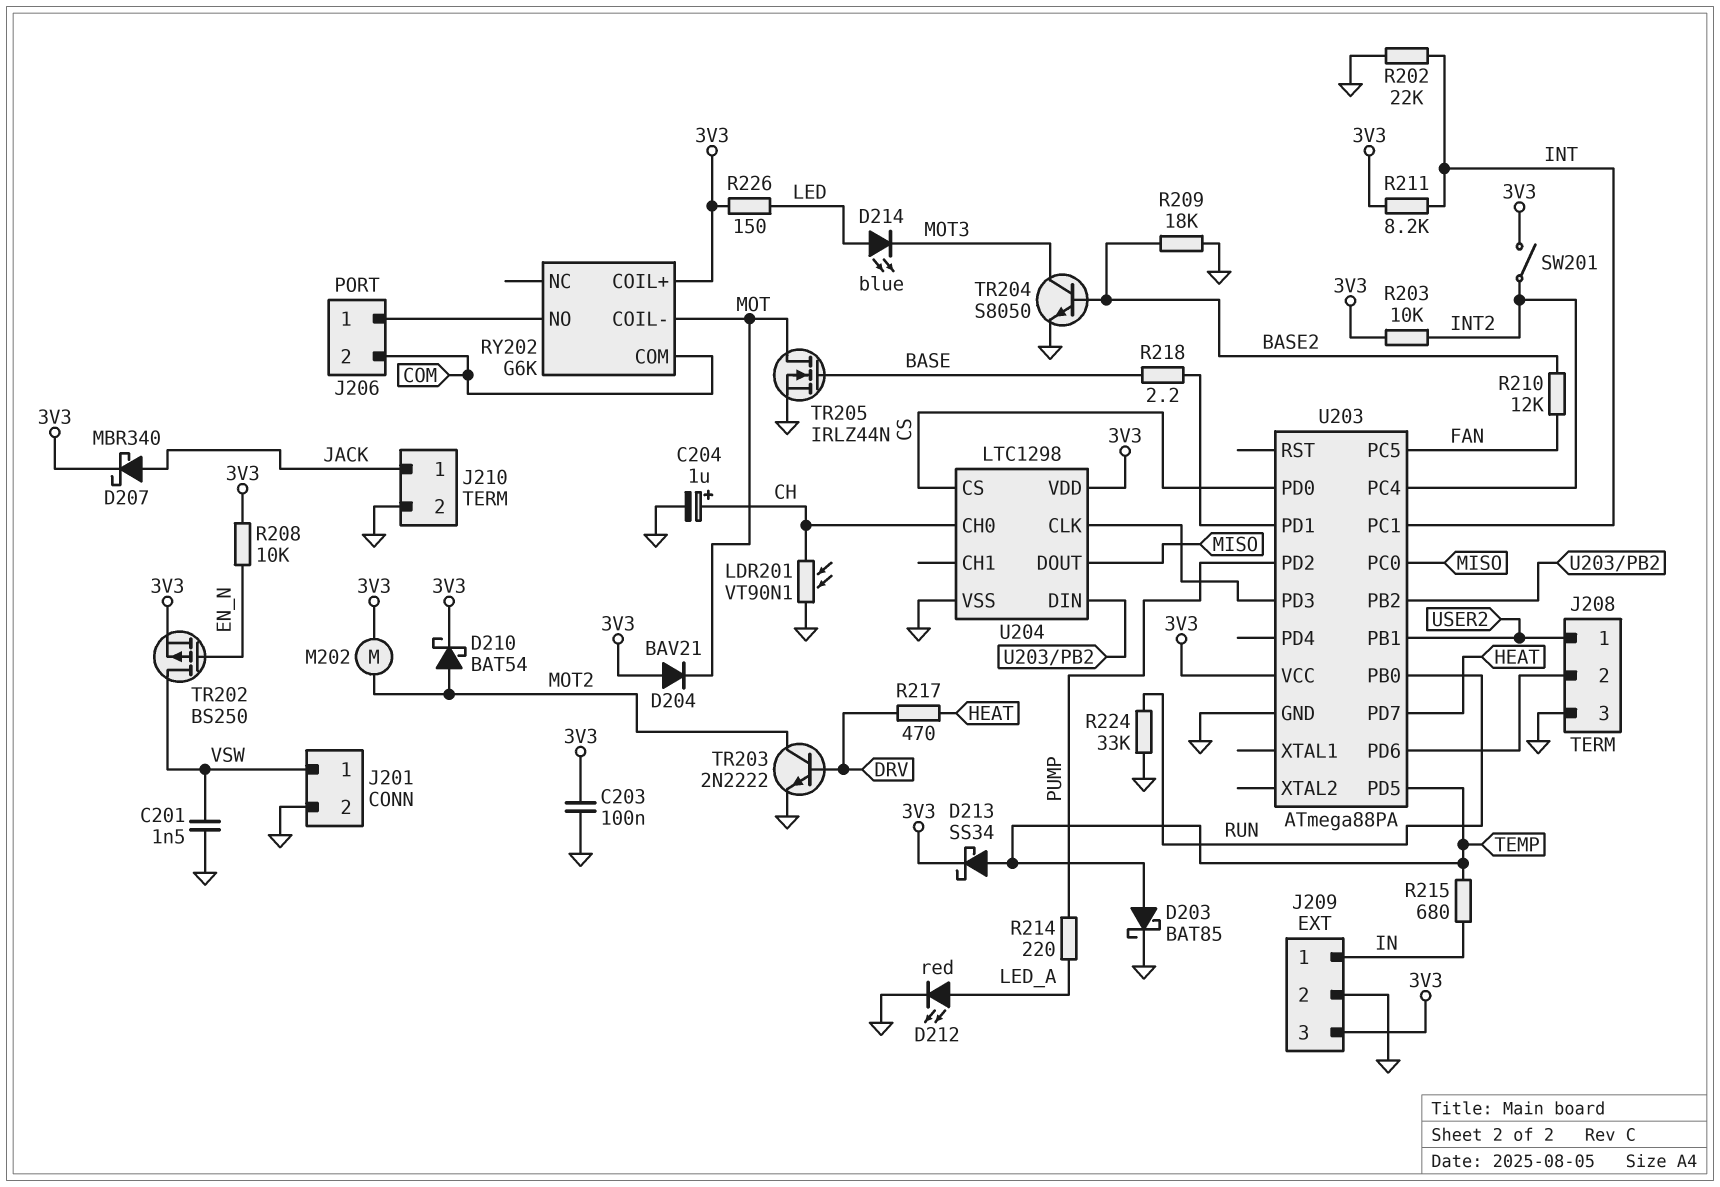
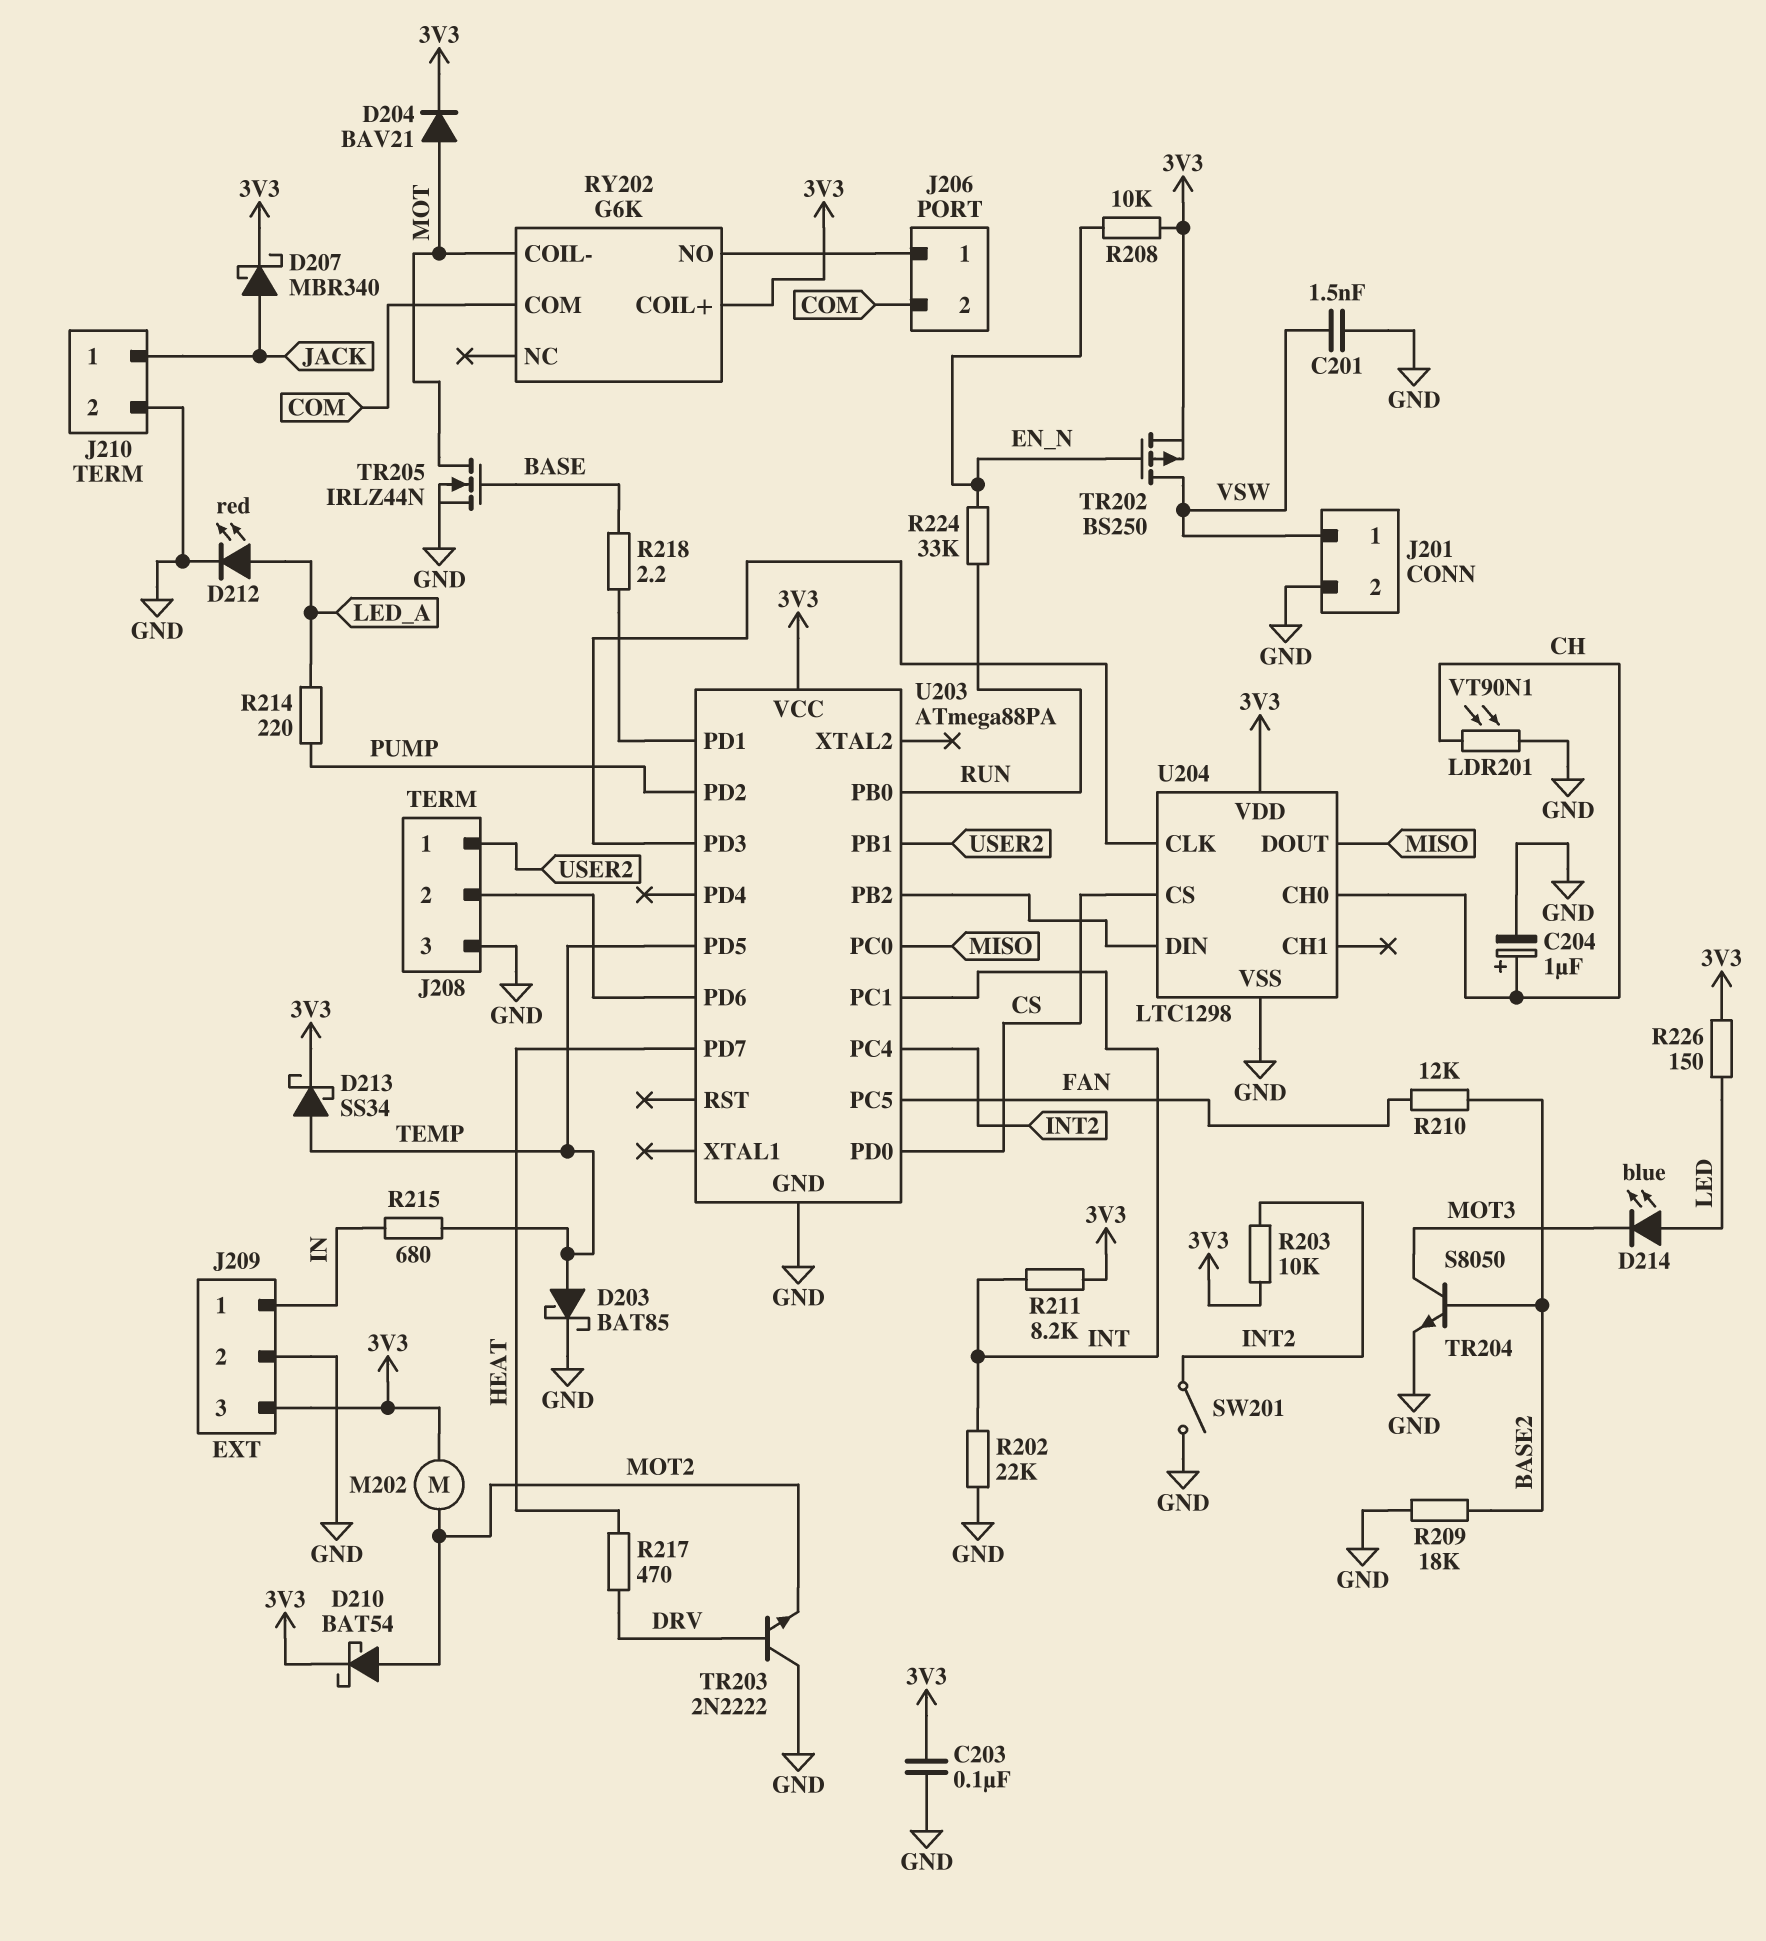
D204: diode BAV21 (A 3V3, K MOT) -> diode BAV21 (A MOT, K 3V3)
R224: 33k (GND, RUN) -> 33k (EN_N, RUN)
SW201: switch (3V3, INT2) -> switch (GND, INT2)
TR203: NPN 2N2222 (B DRV, C MOT2, E GND) -> NPN 2N2222 (B DRV, C GND, E MOT2)

